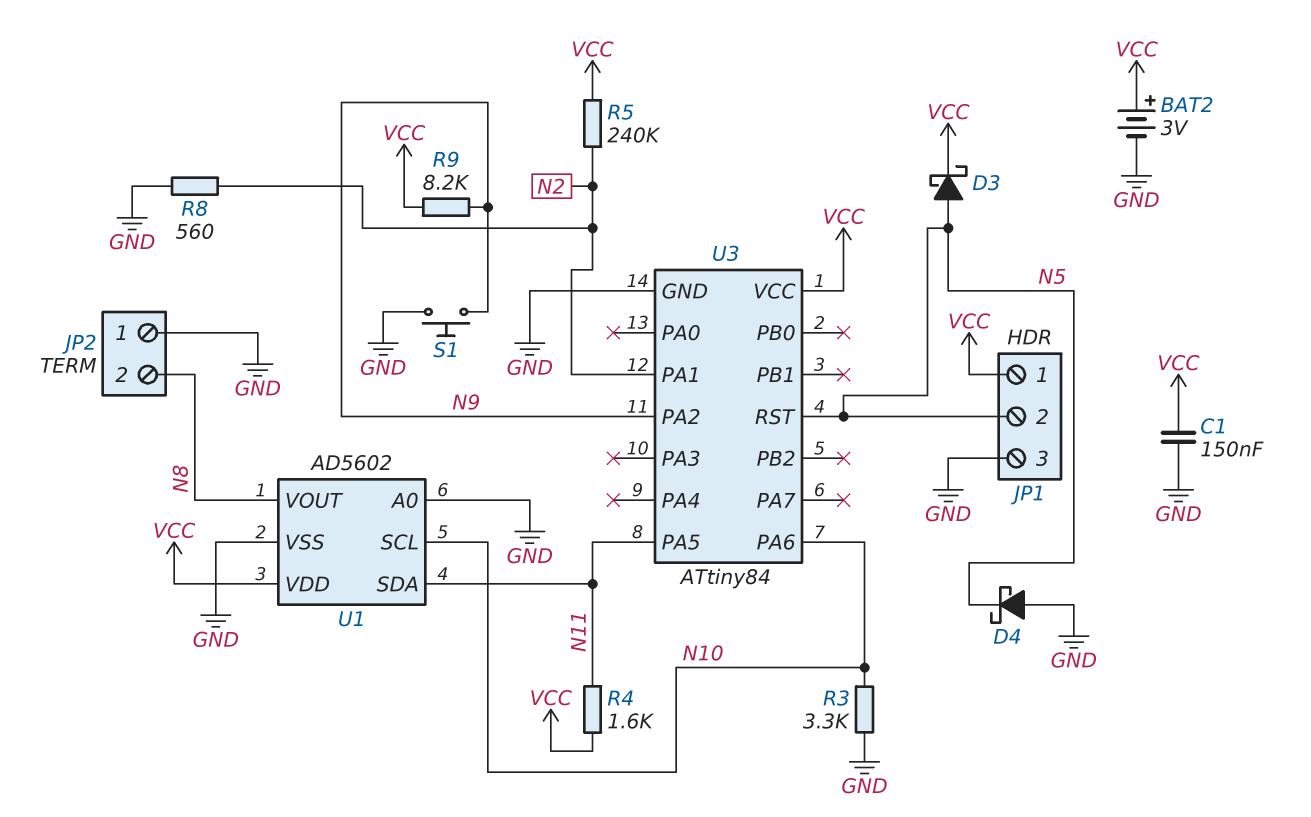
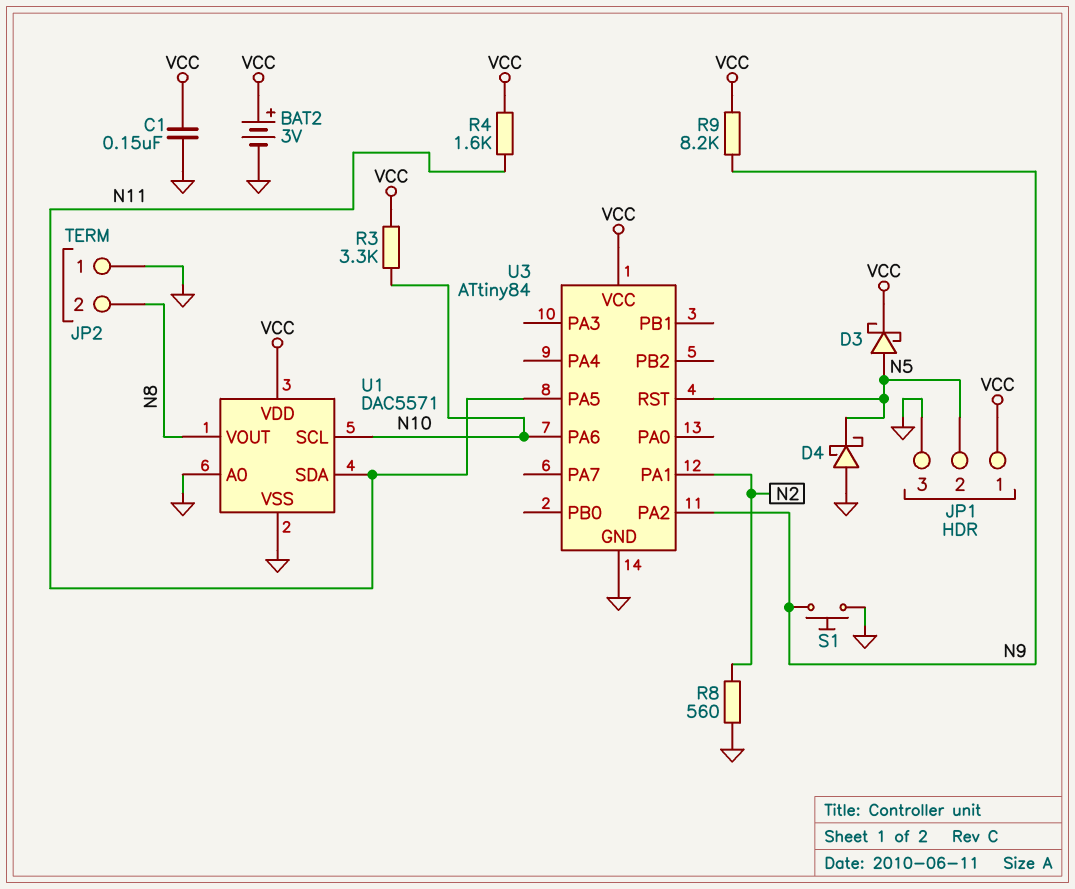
R3: 3.3k (GND, N10) -> 3.3k (N10, VCC)
R5: 240k (N2, VCC) -> none
U1: AD5602 -> DAC5571

